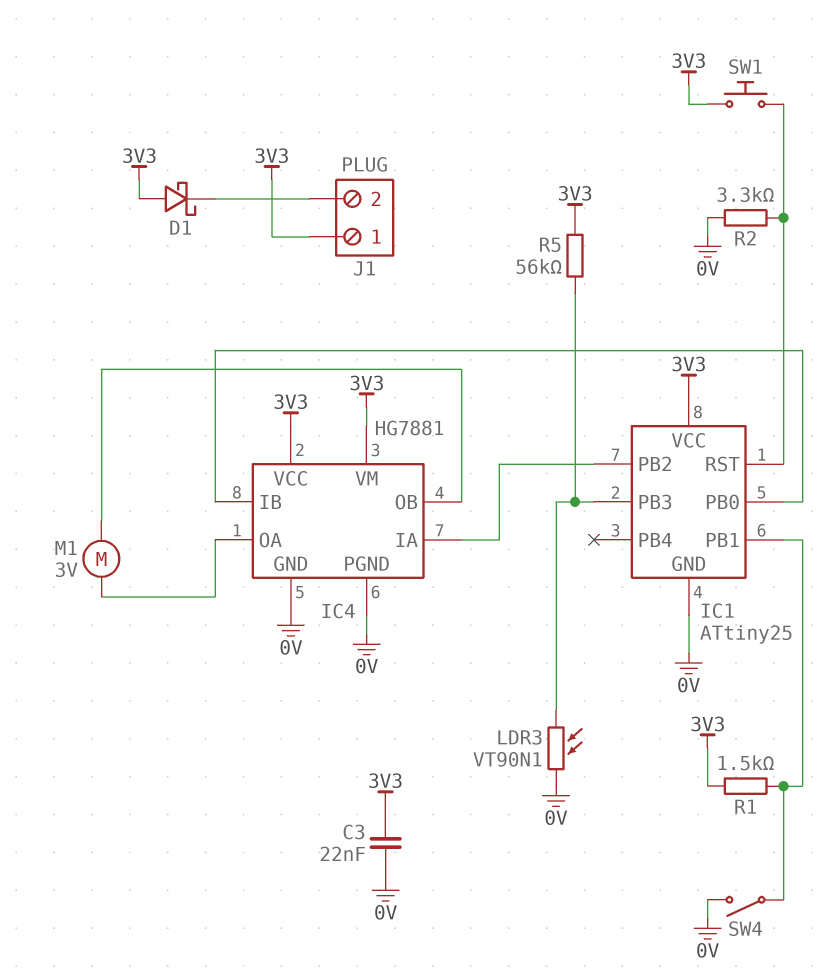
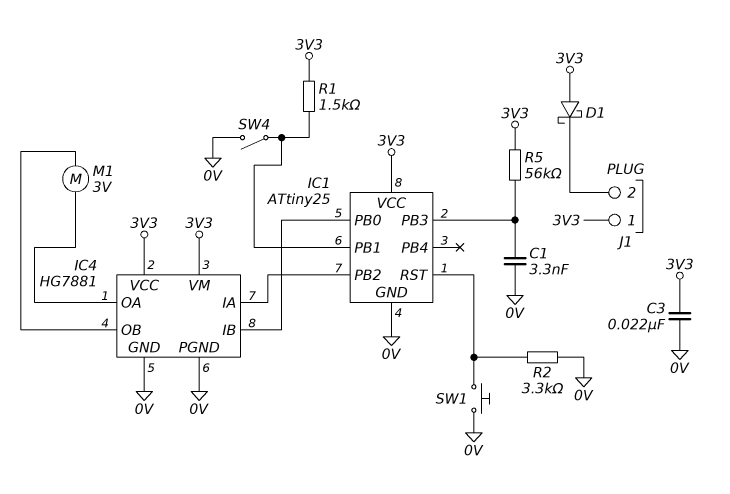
C1: none -> 3.3nF (0V, IC1/PB3)
LDR3: VT90N1 (0V, IC1/PB3) -> none
SW1: button (3V3, IC1/RST) -> button (0V, IC1/RST)

